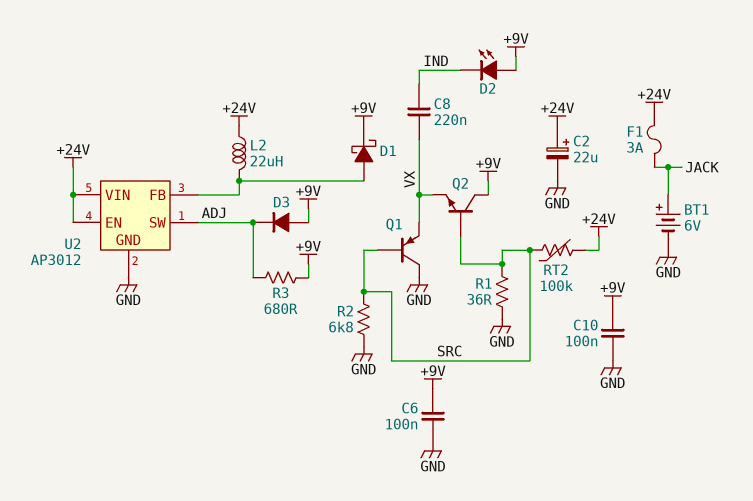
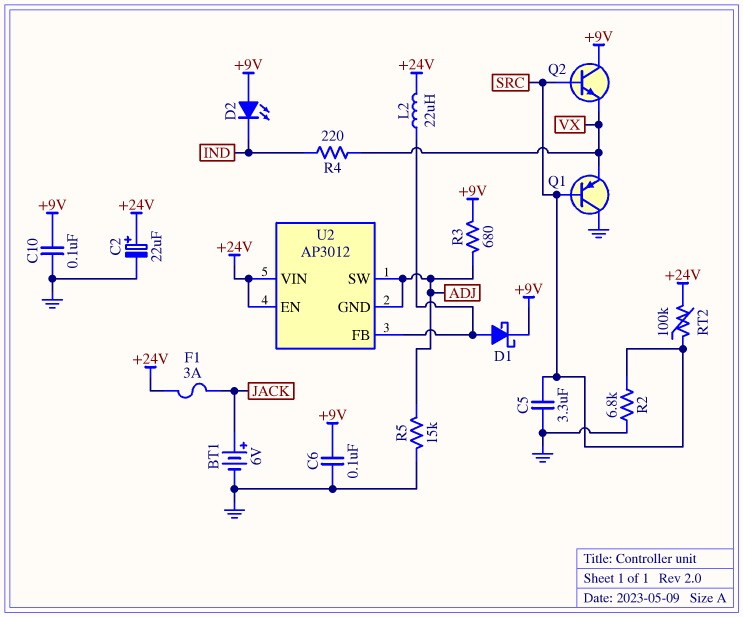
C5: none -> 3.3uF (GND, SRC)
C8: 220nF (IND, VX) -> none
D3: diode (A +9V, K ADJ) -> none
R1: 36 (GND, SRC) -> none
R4: none -> 220 (IND, VX)
R5: none -> 15k (ADJ, GND)
U2 pin GND: GND -> ADJ

